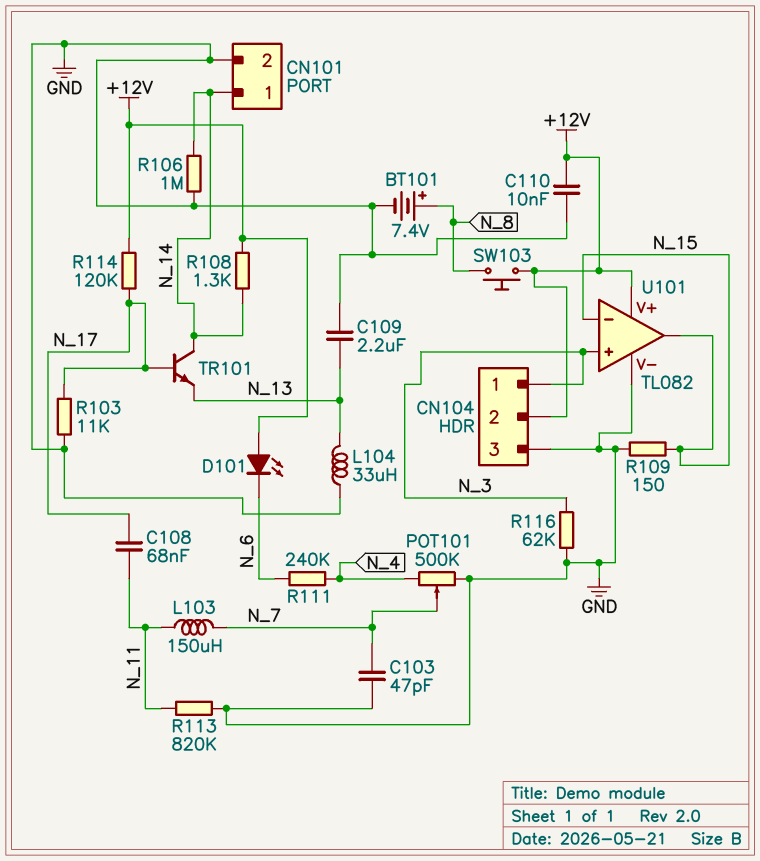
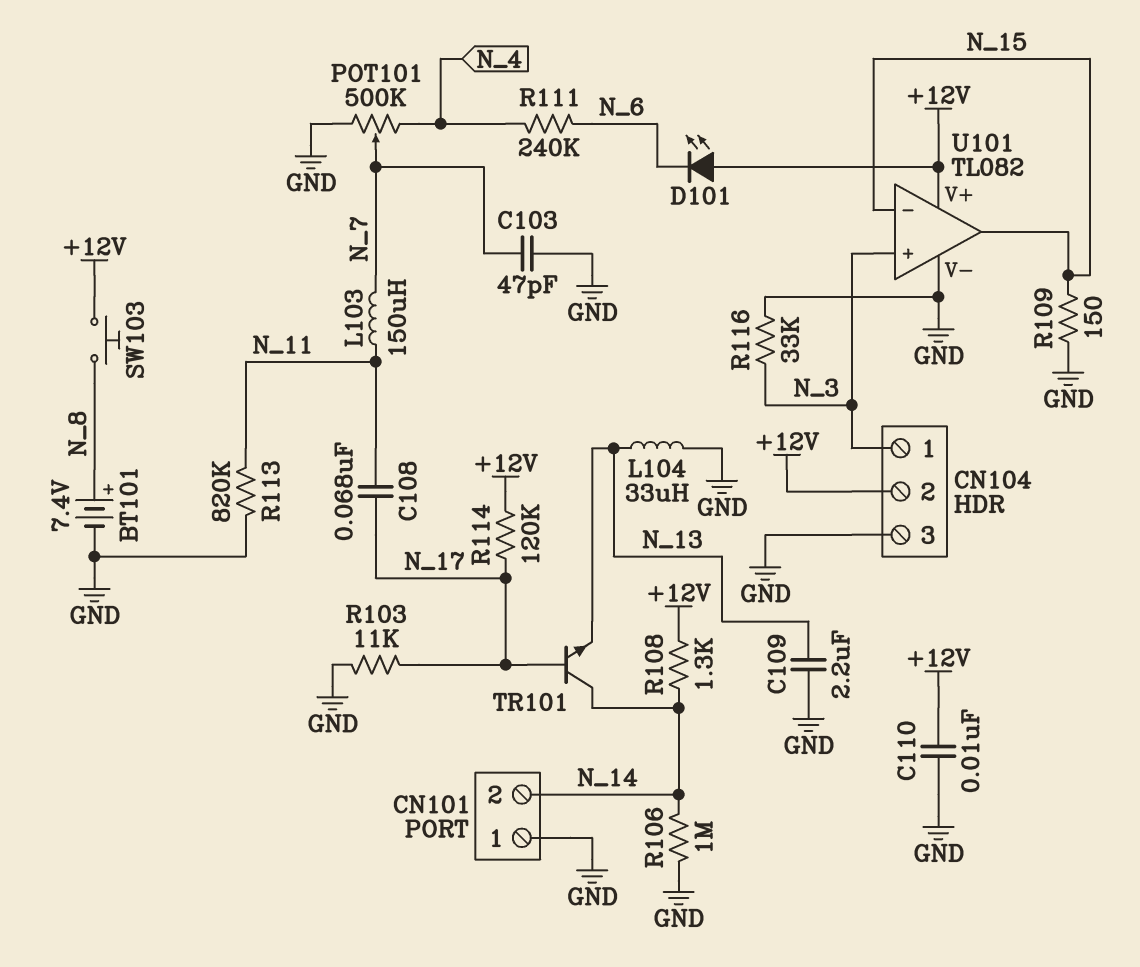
CN101 pin 1: N_14 -> GND
CN101 pin 2: GND -> N_14
R116: 62k (GND, N_3) -> 33k (GND, N_3)

